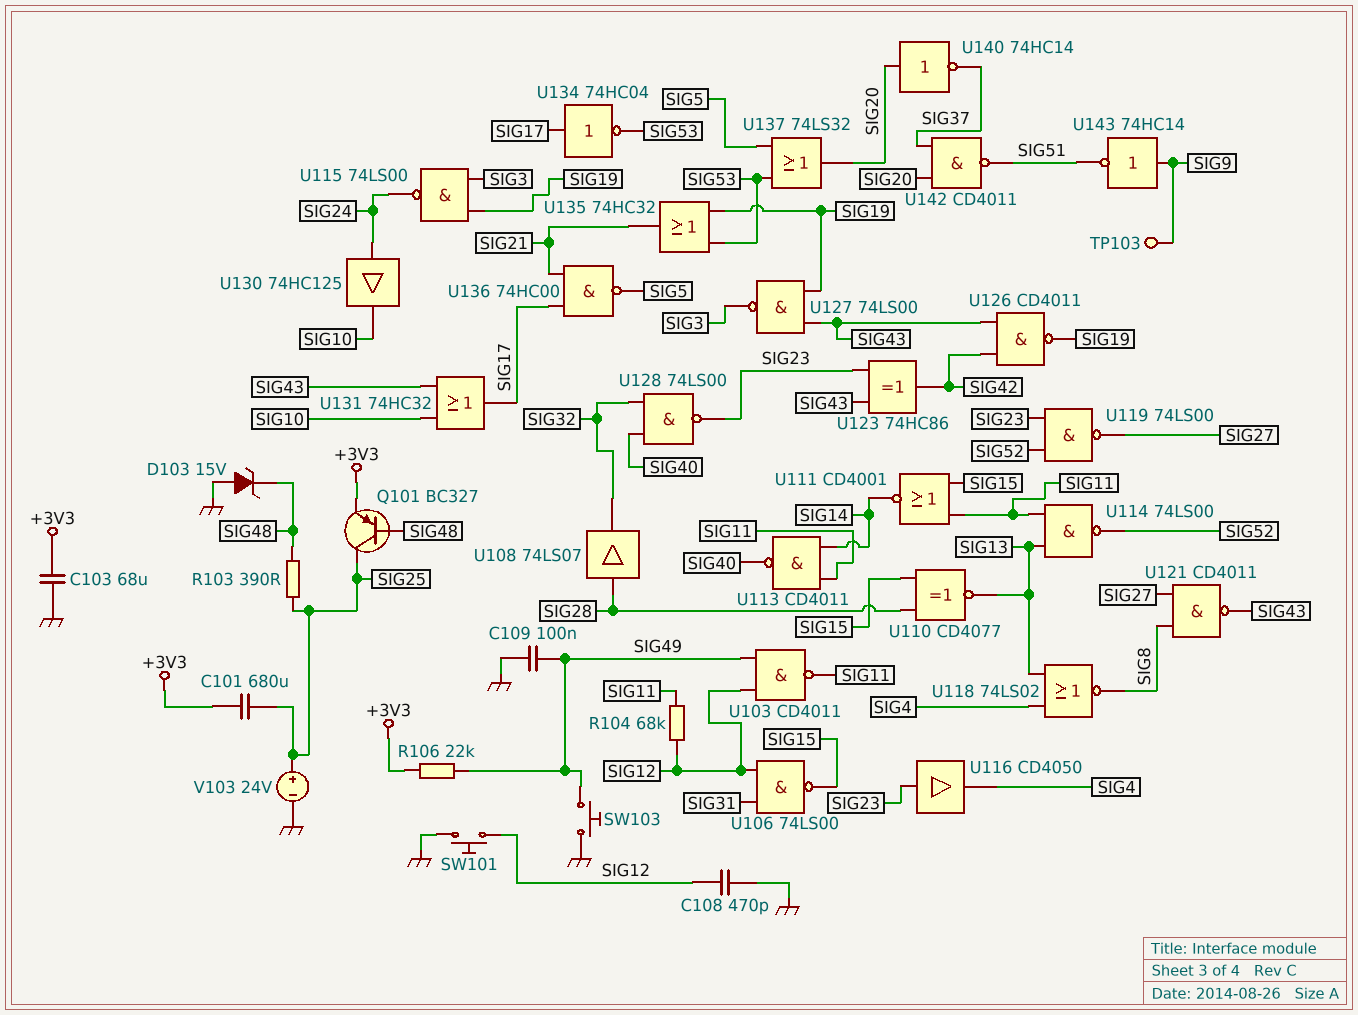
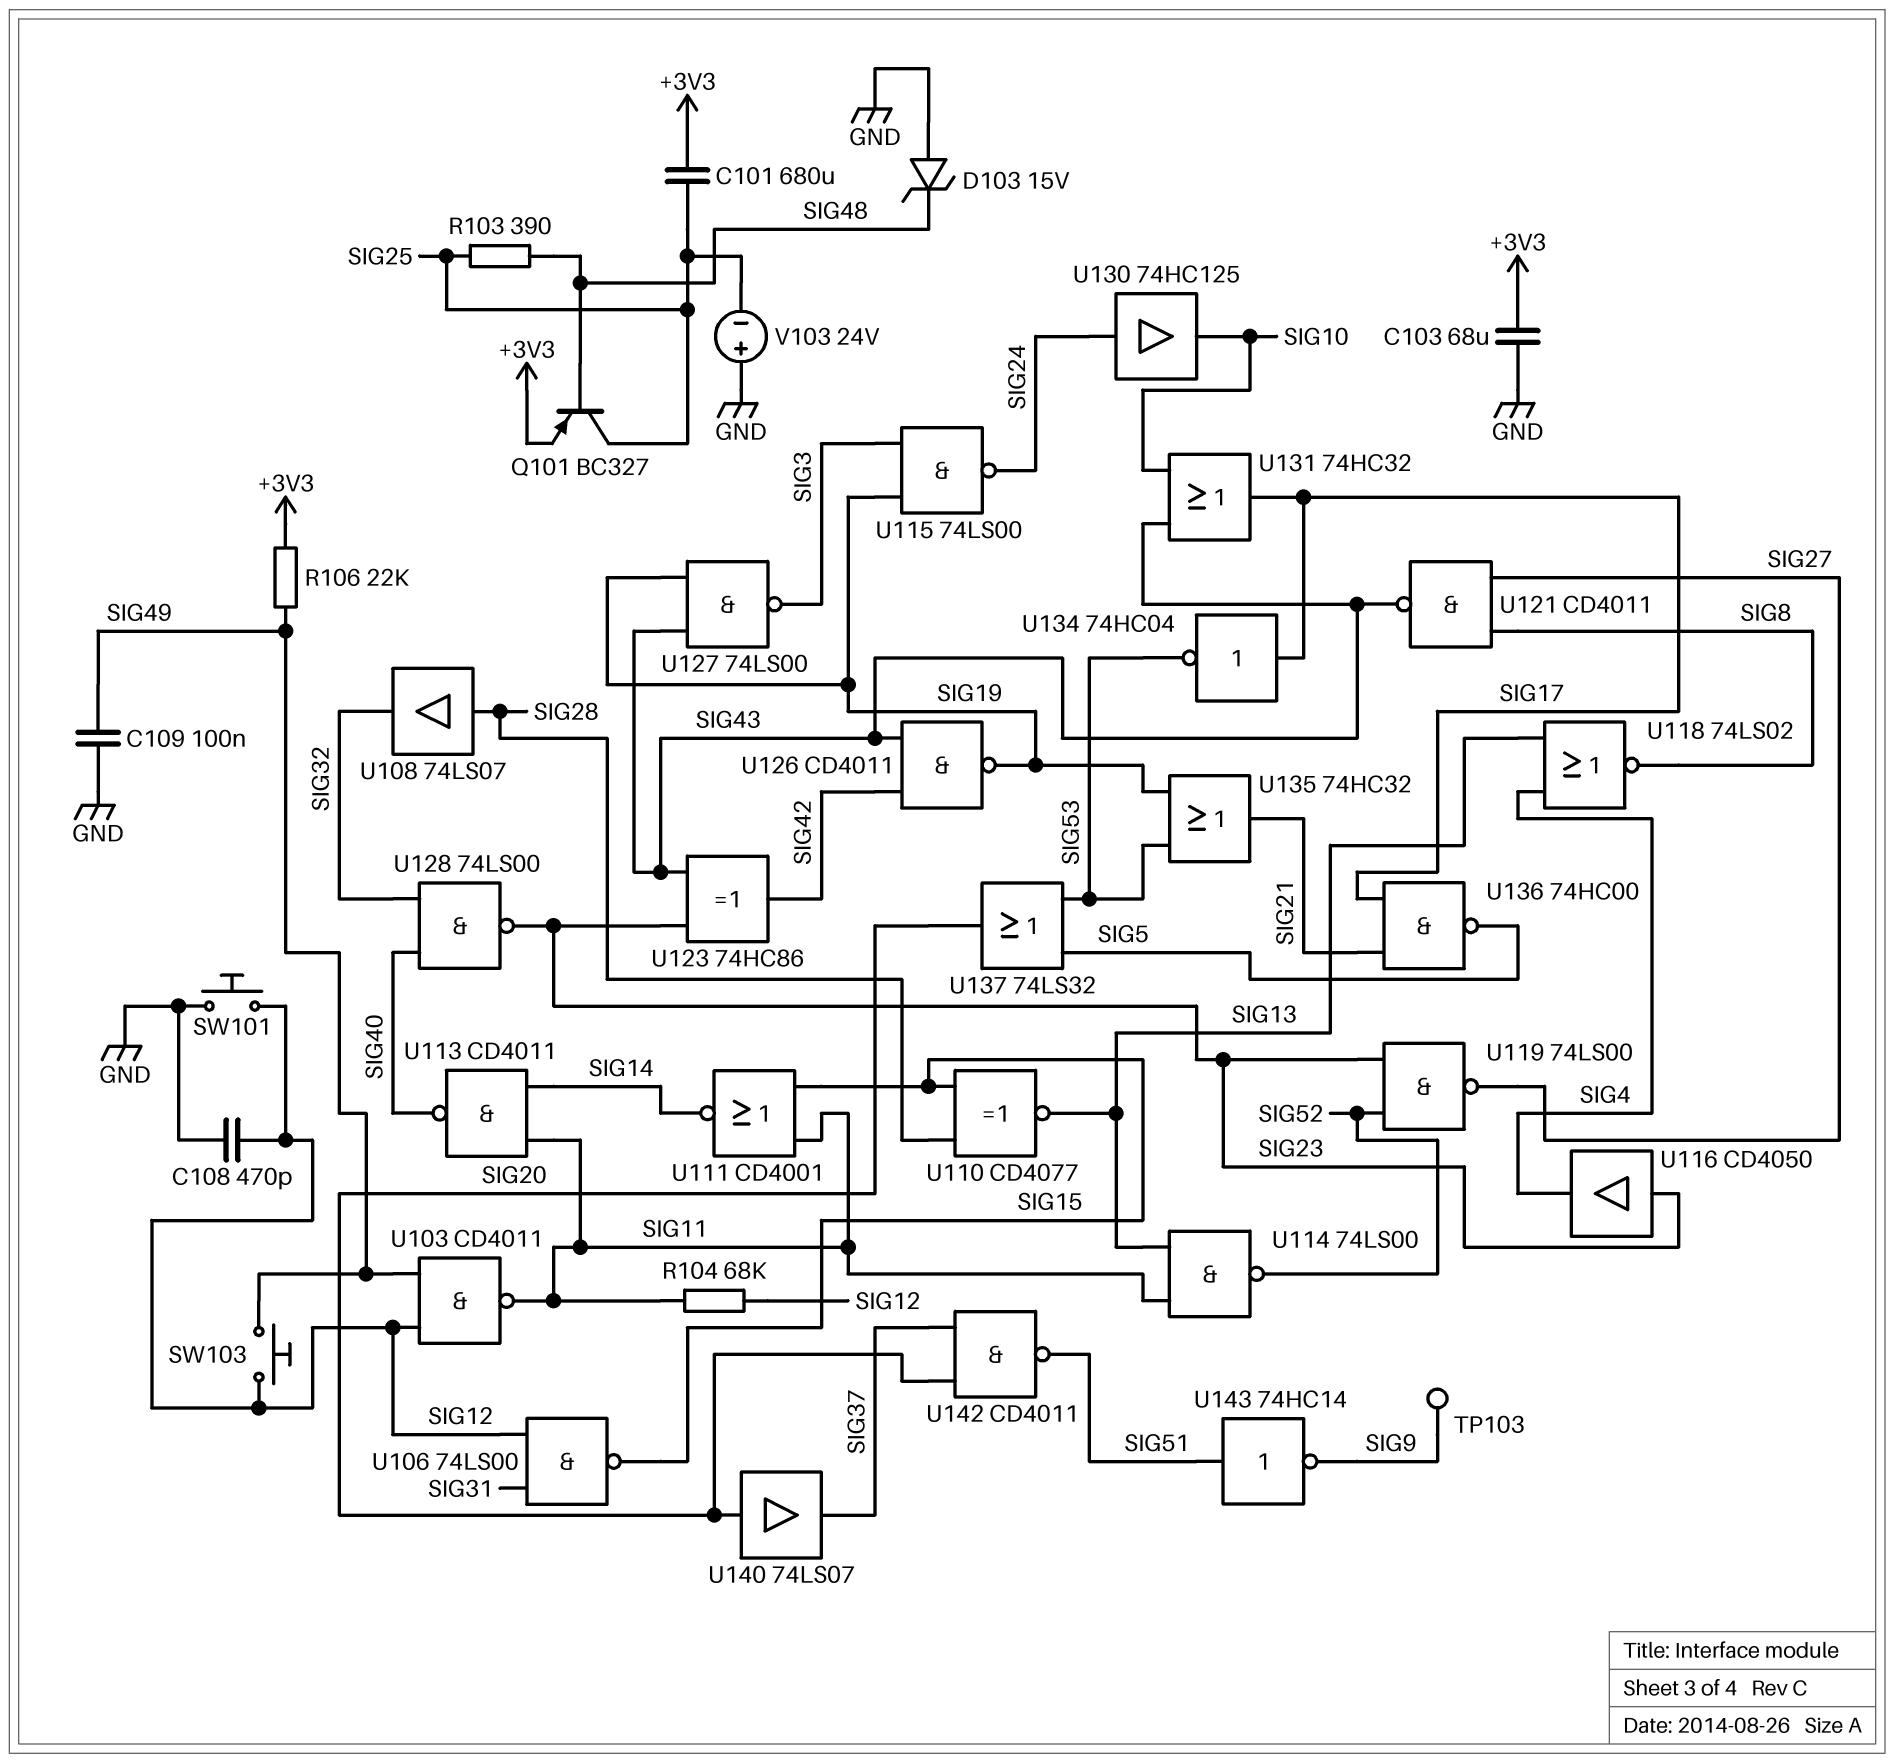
SW103: button (GND, SIG49) -> button (SIG12, SIG49)
U140: NOT 74HC14 (in SIG20, out SIG37) -> buffer 74LS07 (in SIG20, out SIG37)
U143: NOT 74HC14 (in SIG9, out SIG51) -> NOT 74HC14 (in SIG51, out SIG9)
V103: 24V (plus SIG25, minus GND) -> 24V (plus GND, minus SIG25)

